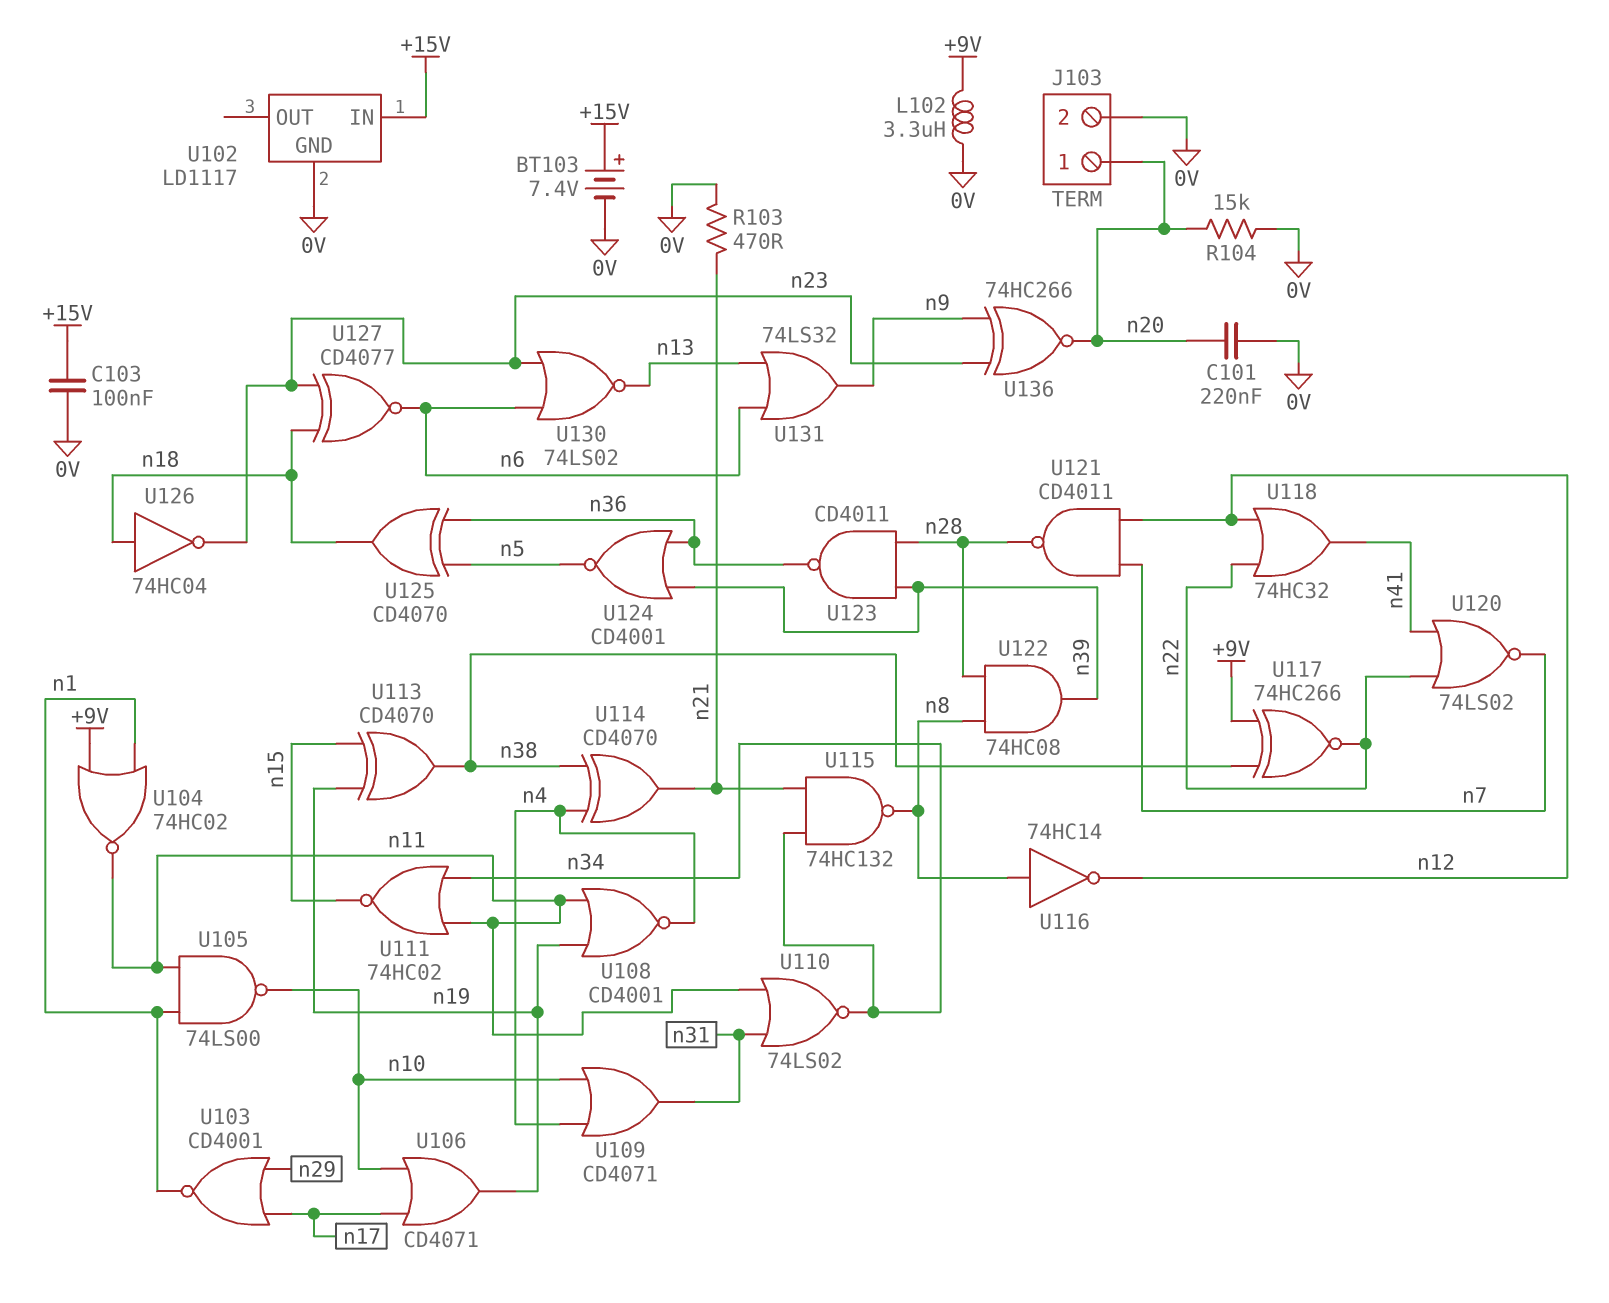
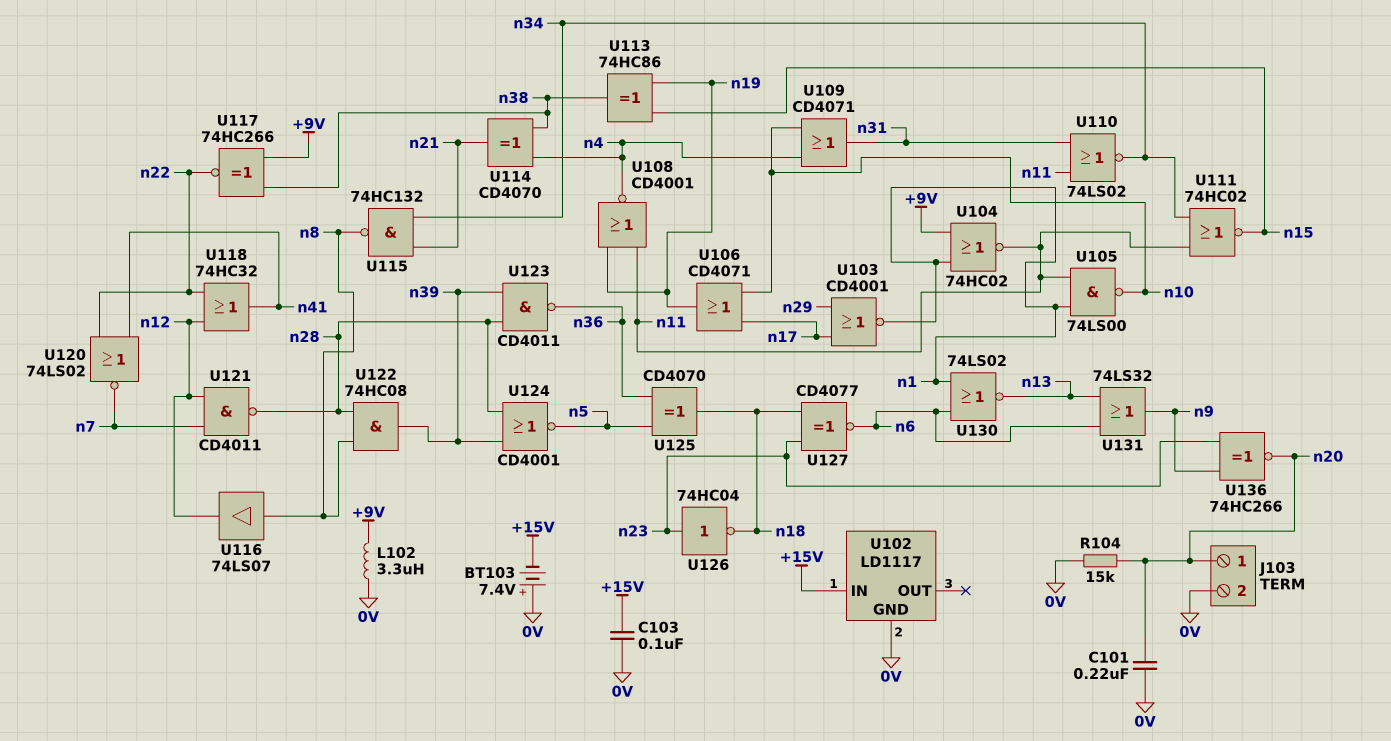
BT103: 7.4V (plus +15V, minus 0V) -> 7.4V (plus 0V, minus +15V)
R103: 470 (0V, n21) -> none
U113: XOR CD4070 (in n15, in n19, out n38) -> XOR 74HC86 (in n15, in n19, out n38)
U116: NOT 74HC14 (in n8, out n12) -> buffer 74LS07 (in n8, out n12)
U124: NOR CD4001 (in n36, in n39, out n5) -> NOR CD4001 (in n28, in n39, out n5)
U126: NOT 74HC04 (in n18, out n23) -> NOT 74HC04 (in n23, out n18)
U130: NOR 74LS02 (in n6, in n23, out n13) -> NOR 74LS02 (in n1, in n6, out n13)

